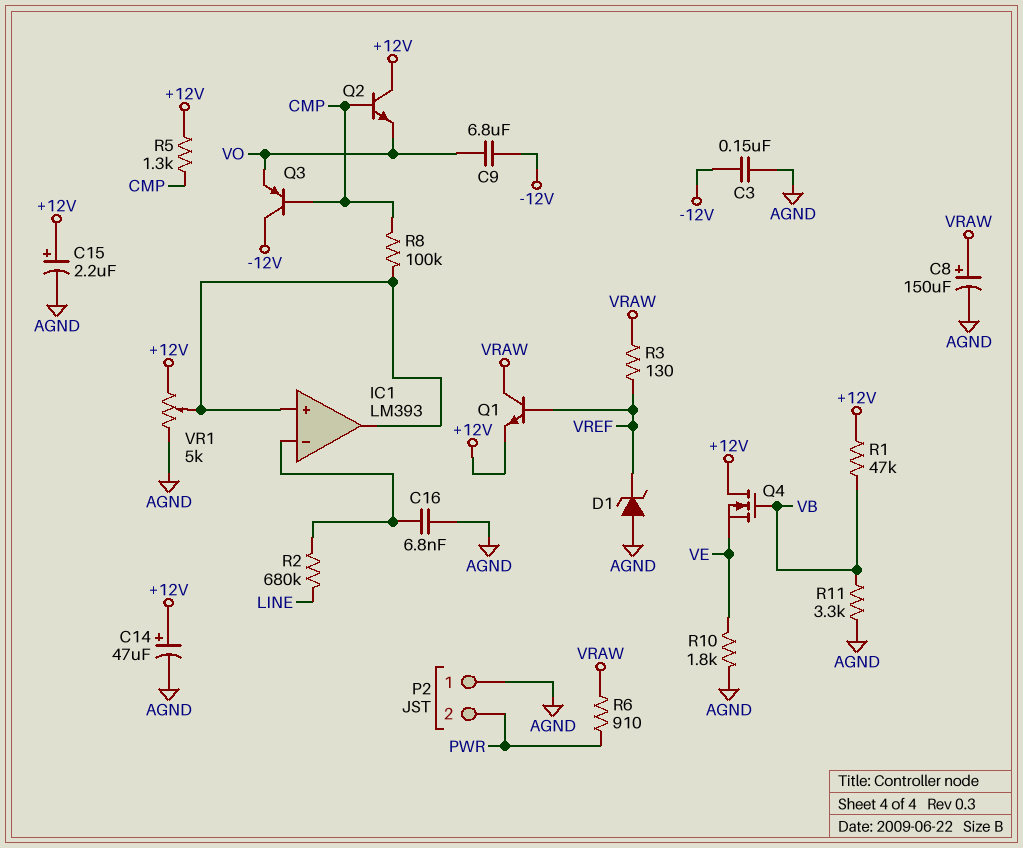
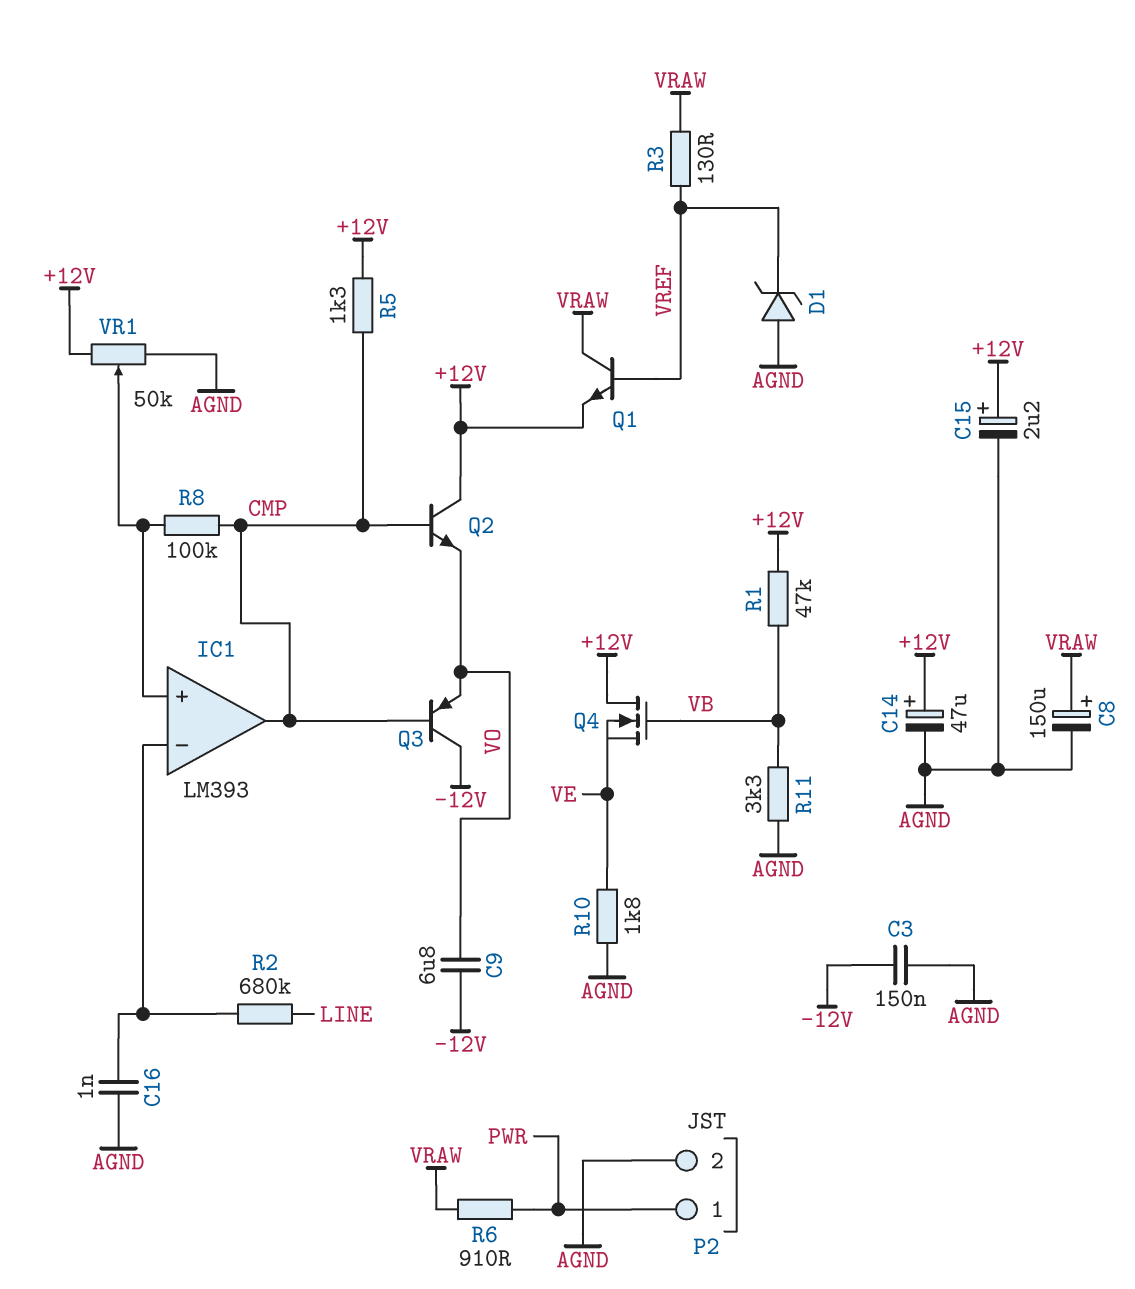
C16: 6.8nF (AGND, IC1/in-) -> 1nF (AGND, IC1/in-)
IC1 pin out: IC1/in+ -> CMP
P2 pin 1: AGND -> PWR
P2 pin 2: PWR -> AGND
VR1: 5k (+12V, AGND, wiper IC1/in+) -> 50k (+12V, AGND, wiper IC1/in+)

